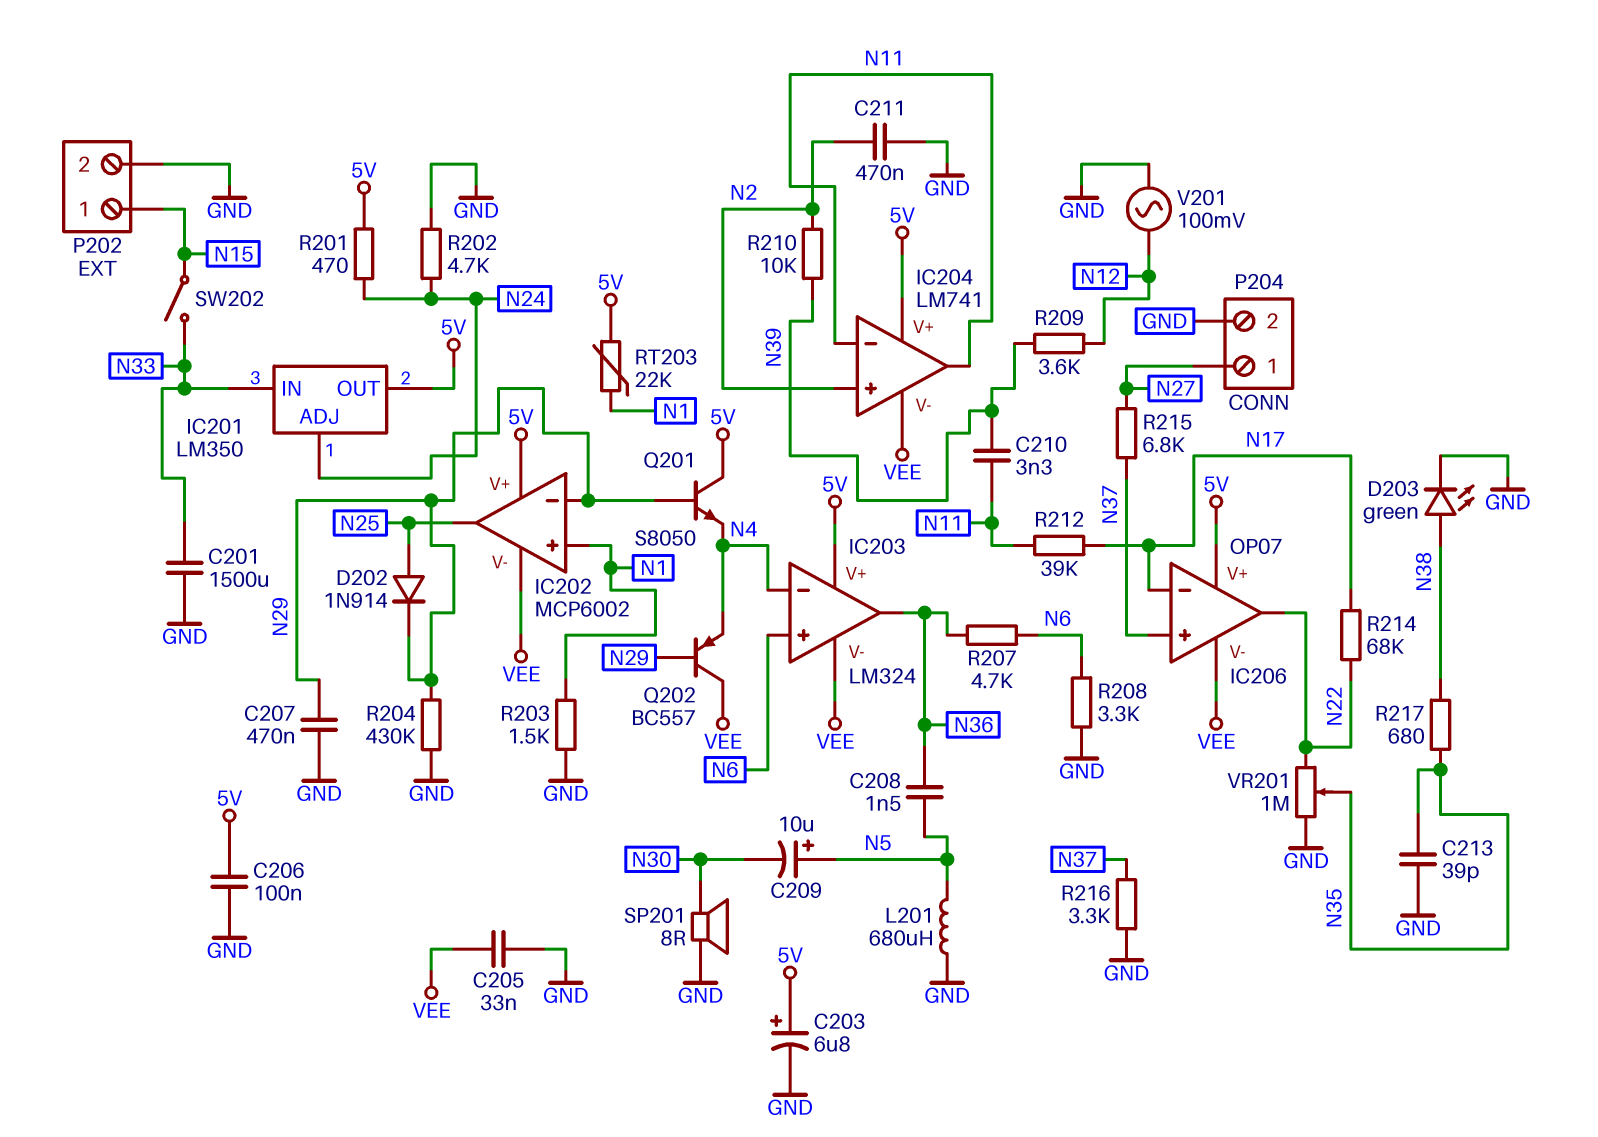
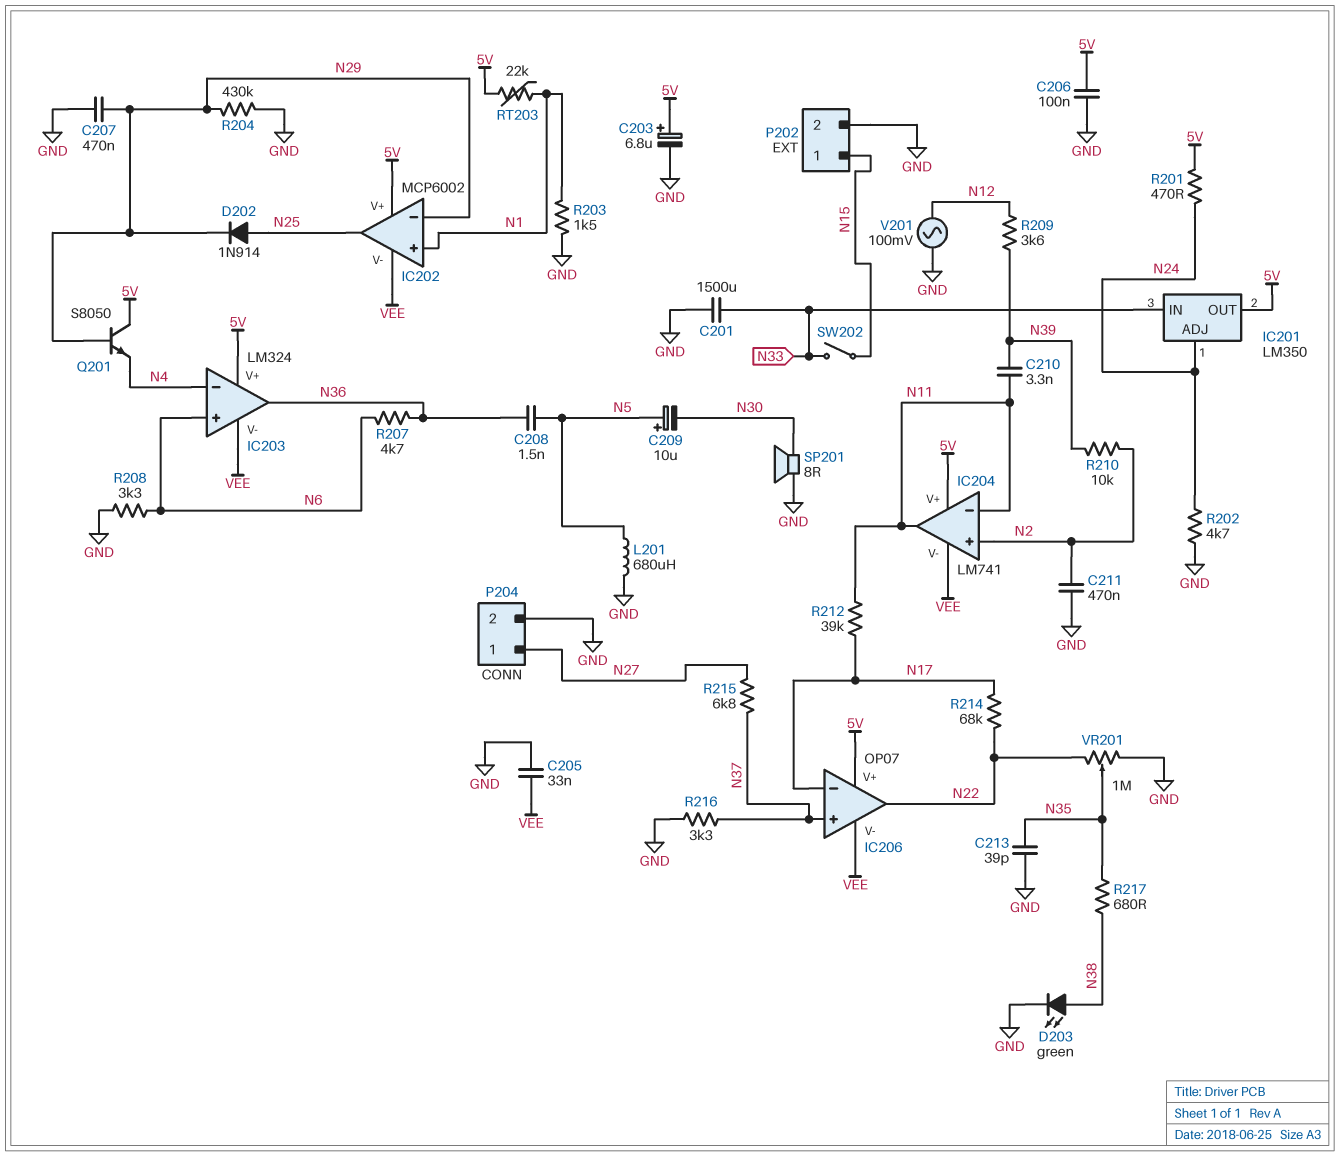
Q202: PNP BC557 (B N29, C VEE, E N4) -> none

